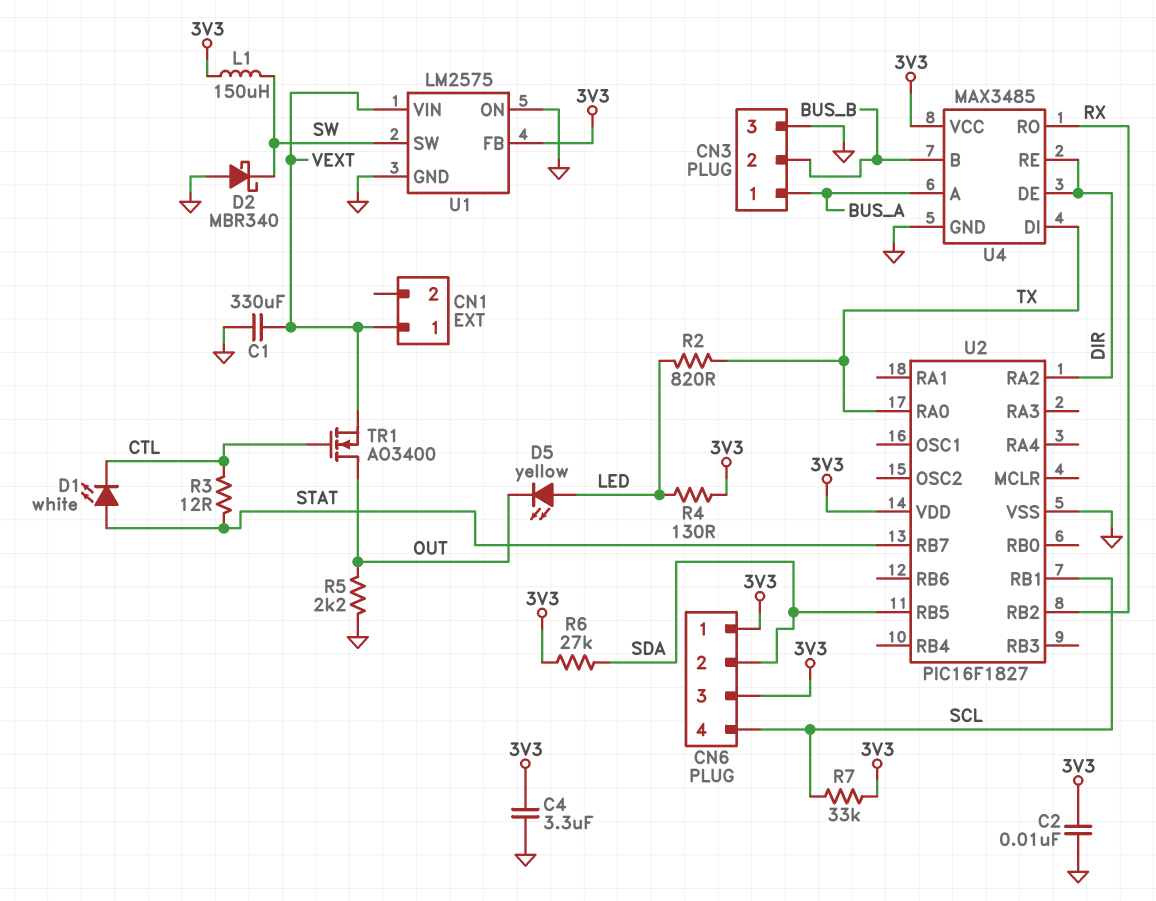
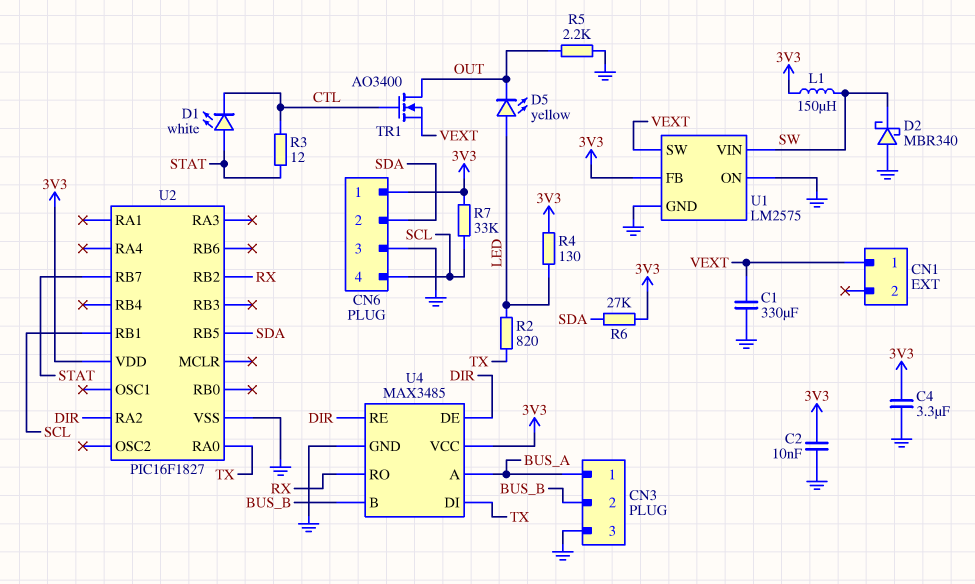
CN6 pin 3: 3V3 -> GND
U1 pin SW: SW -> VEXT
U1 pin VIN: VEXT -> SW

